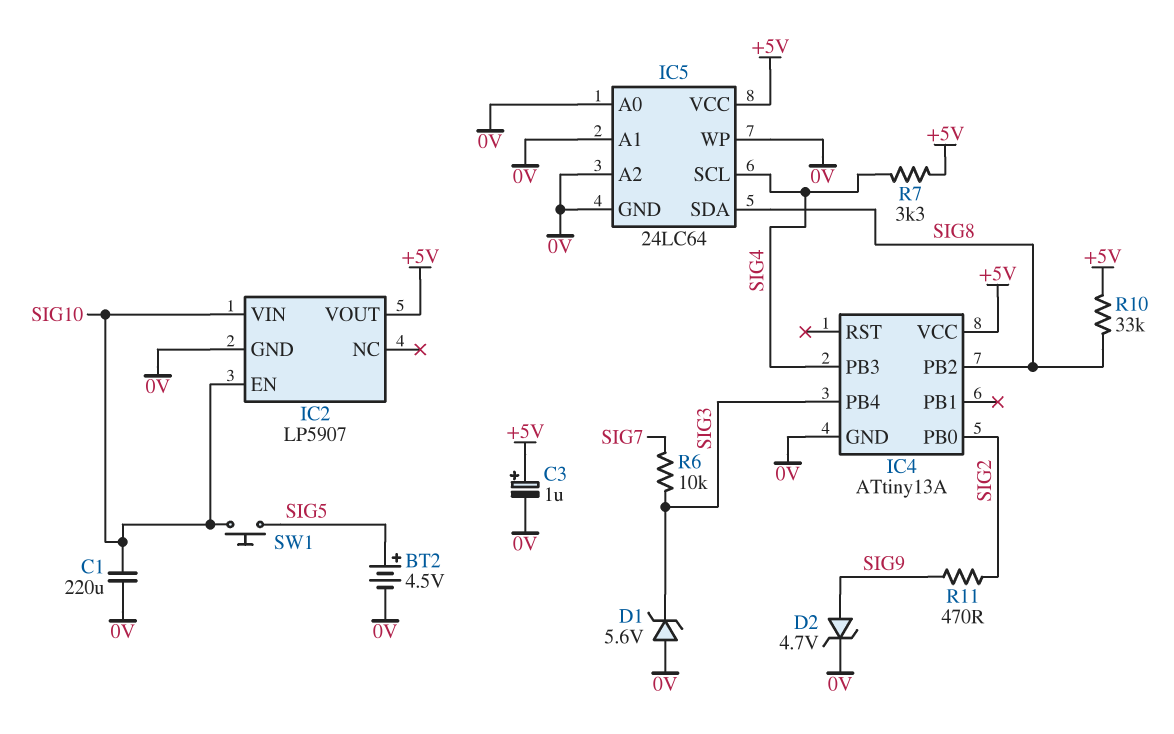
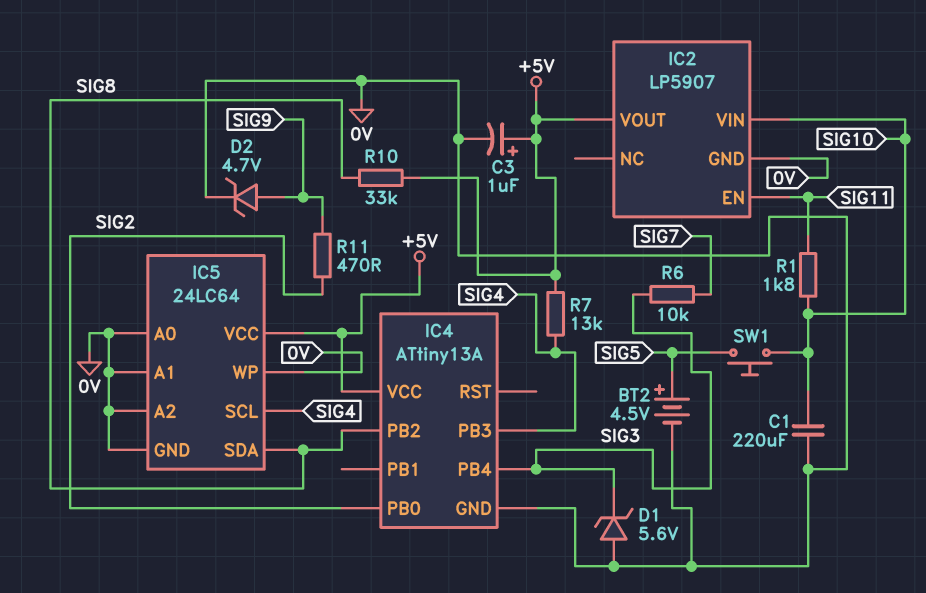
IC2 pin EN: SIG10 -> SIG11
R1: none -> 1.8k (SIG10, SIG11)
R7: 3.3k (+5V, SIG4) -> 13k (+5V, SIG4)

